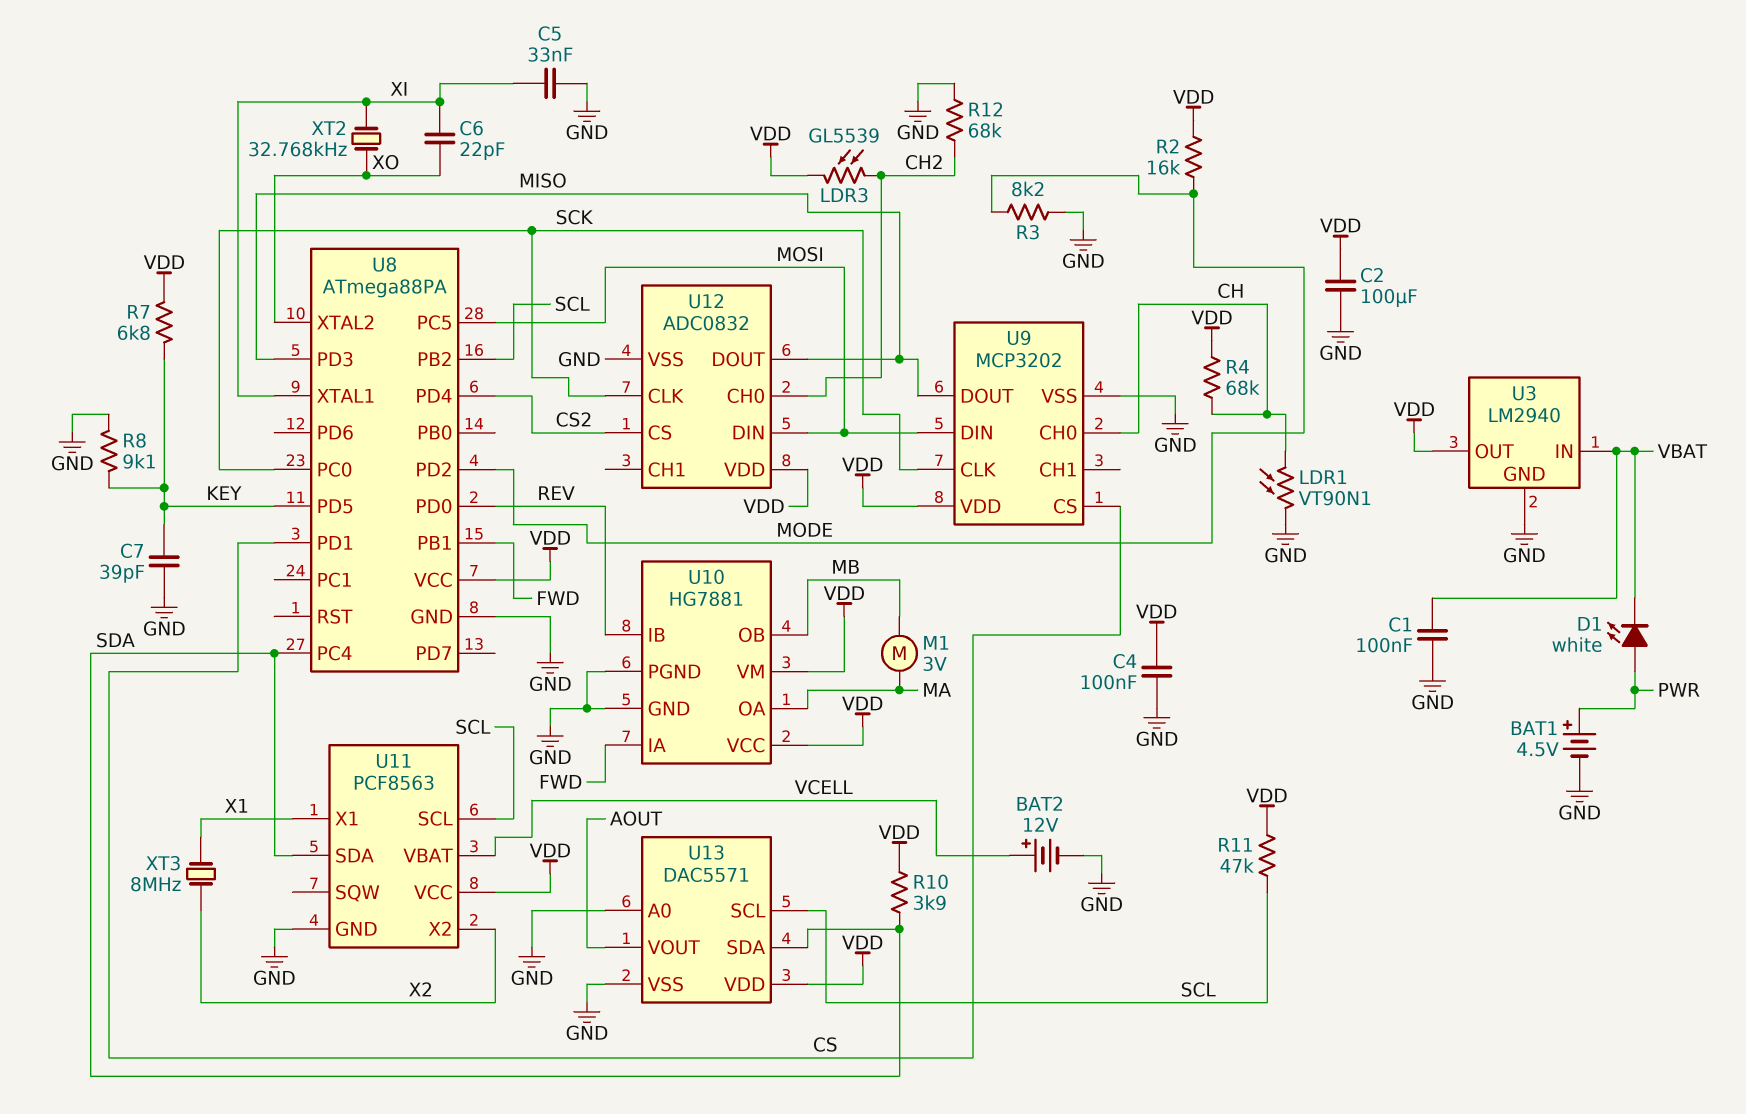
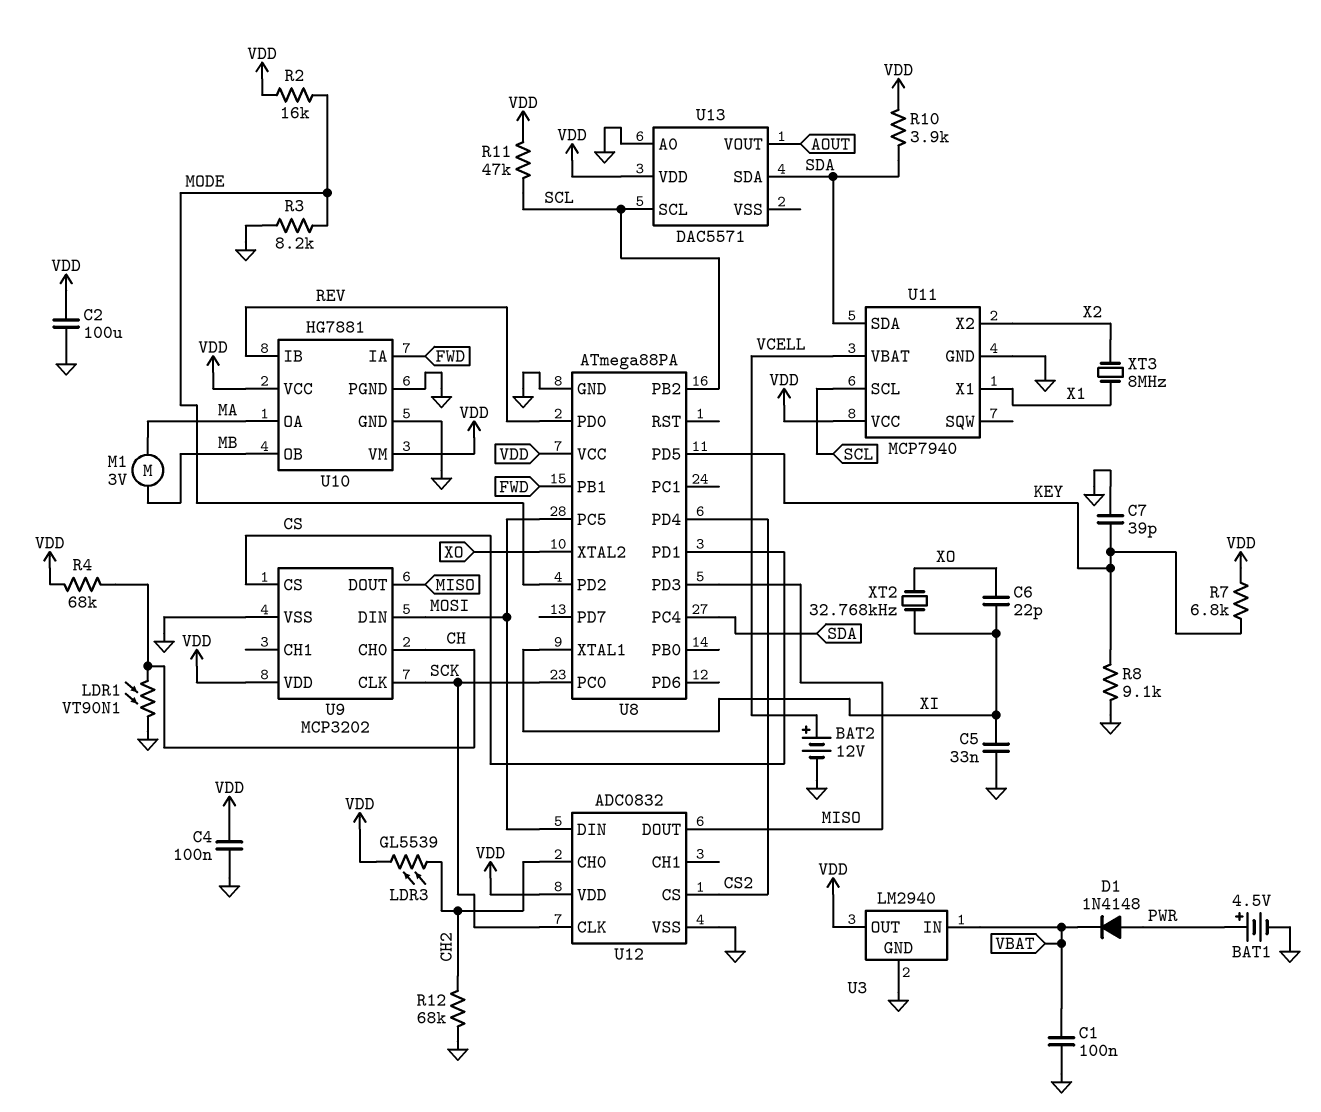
D1: LED white (A PWR, K VBAT) -> diode 1N4148 (A PWR, K VBAT)
U11: PCF8563 -> MCP7940
U13 pin VSS: GND -> none

